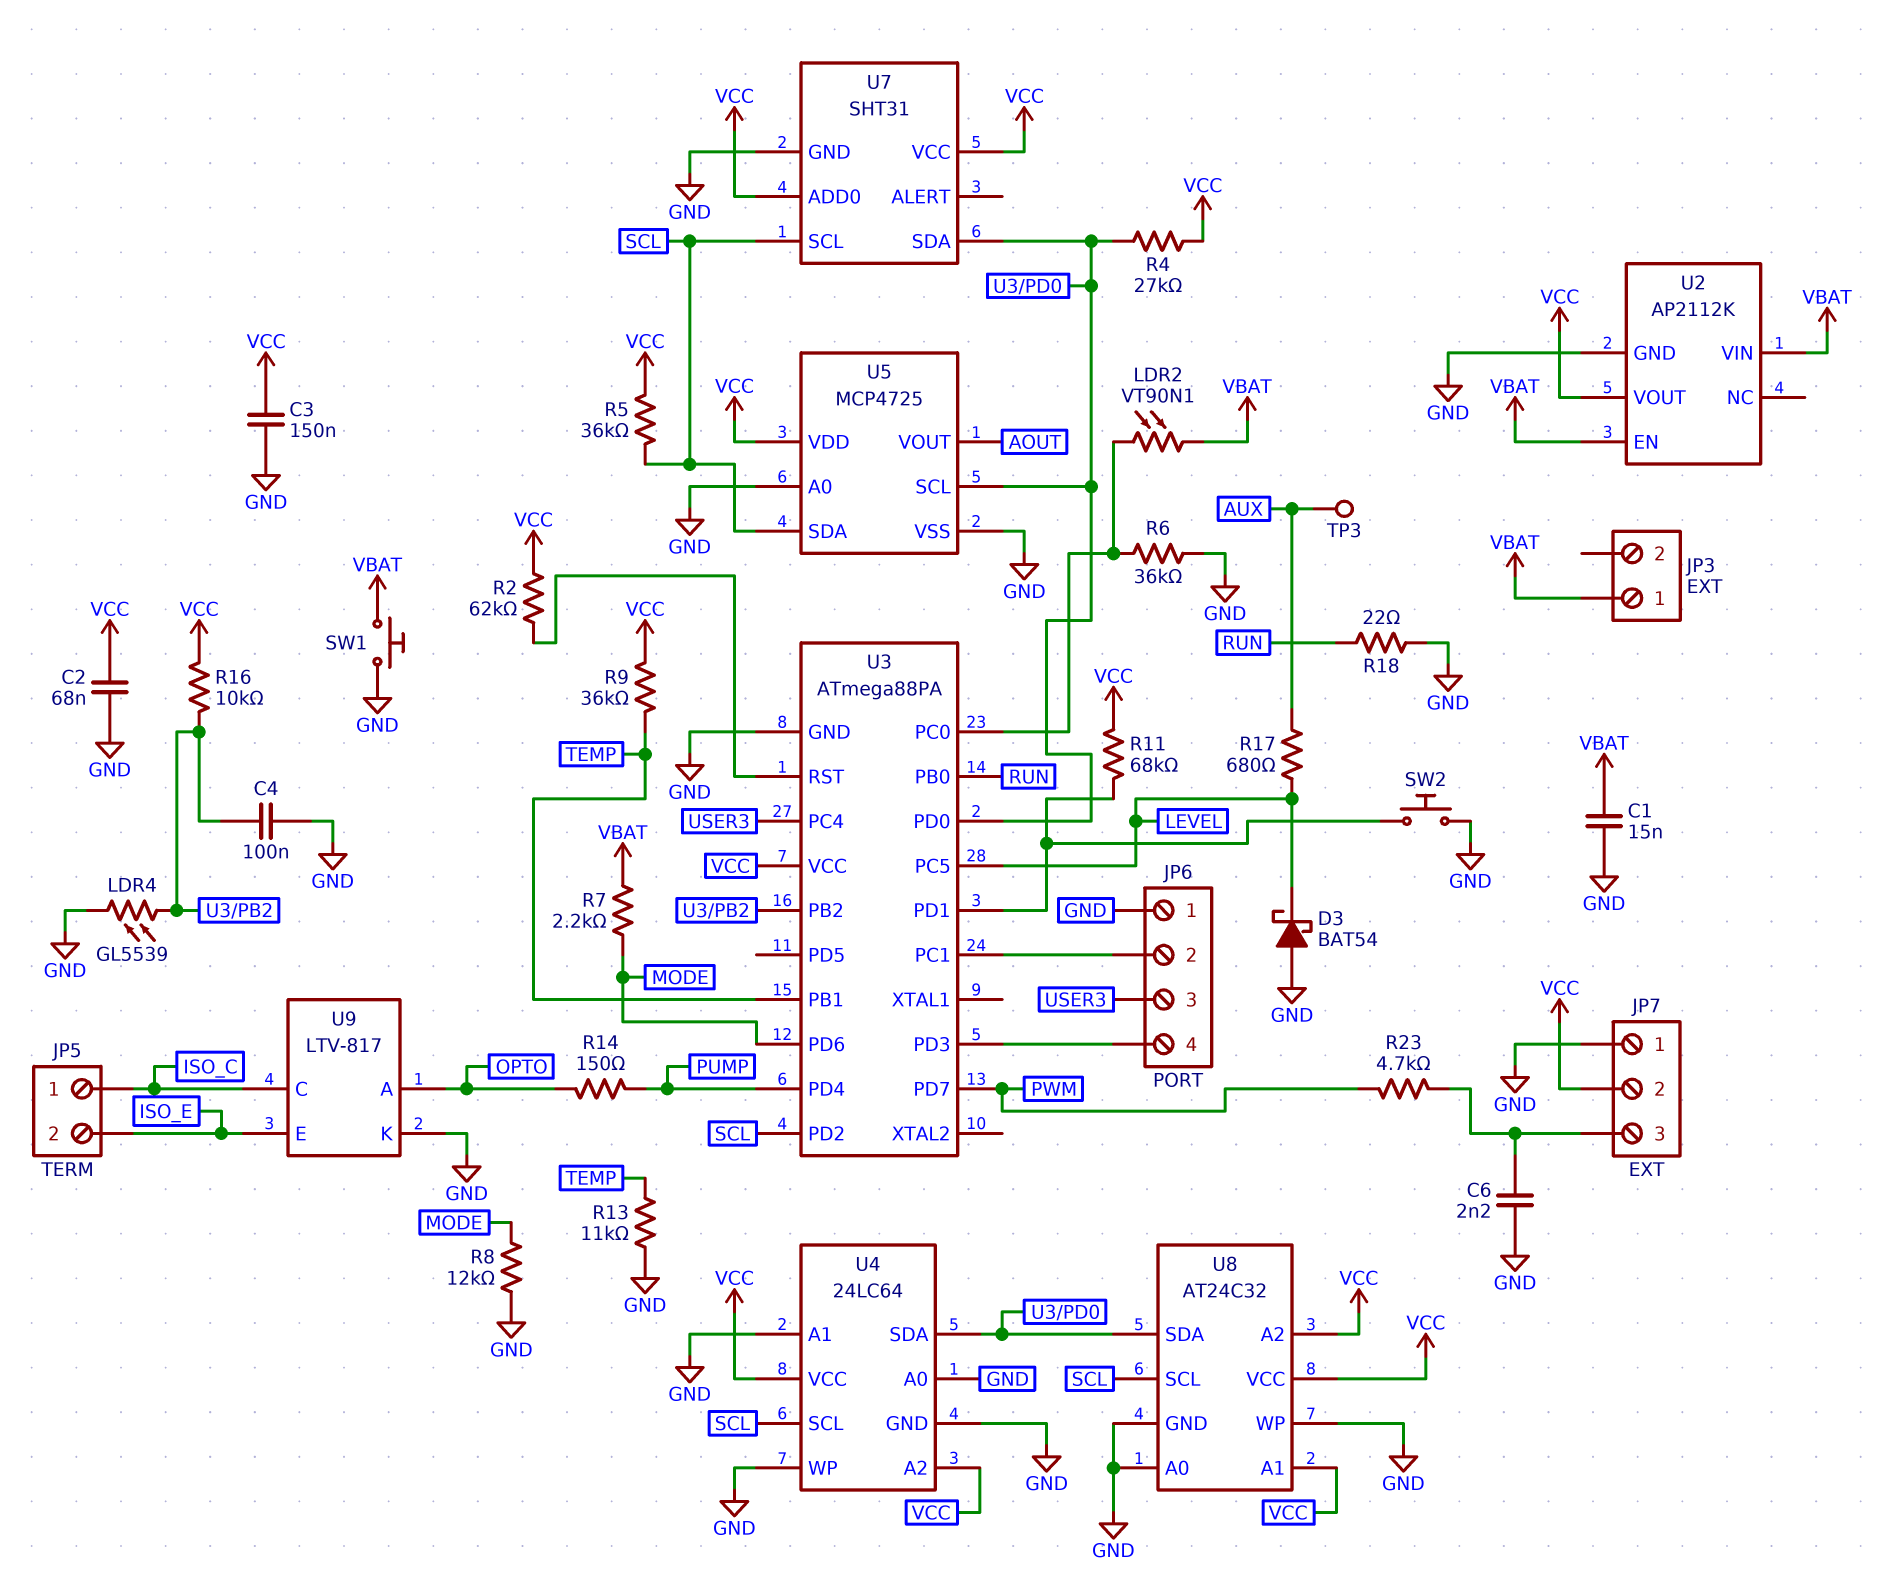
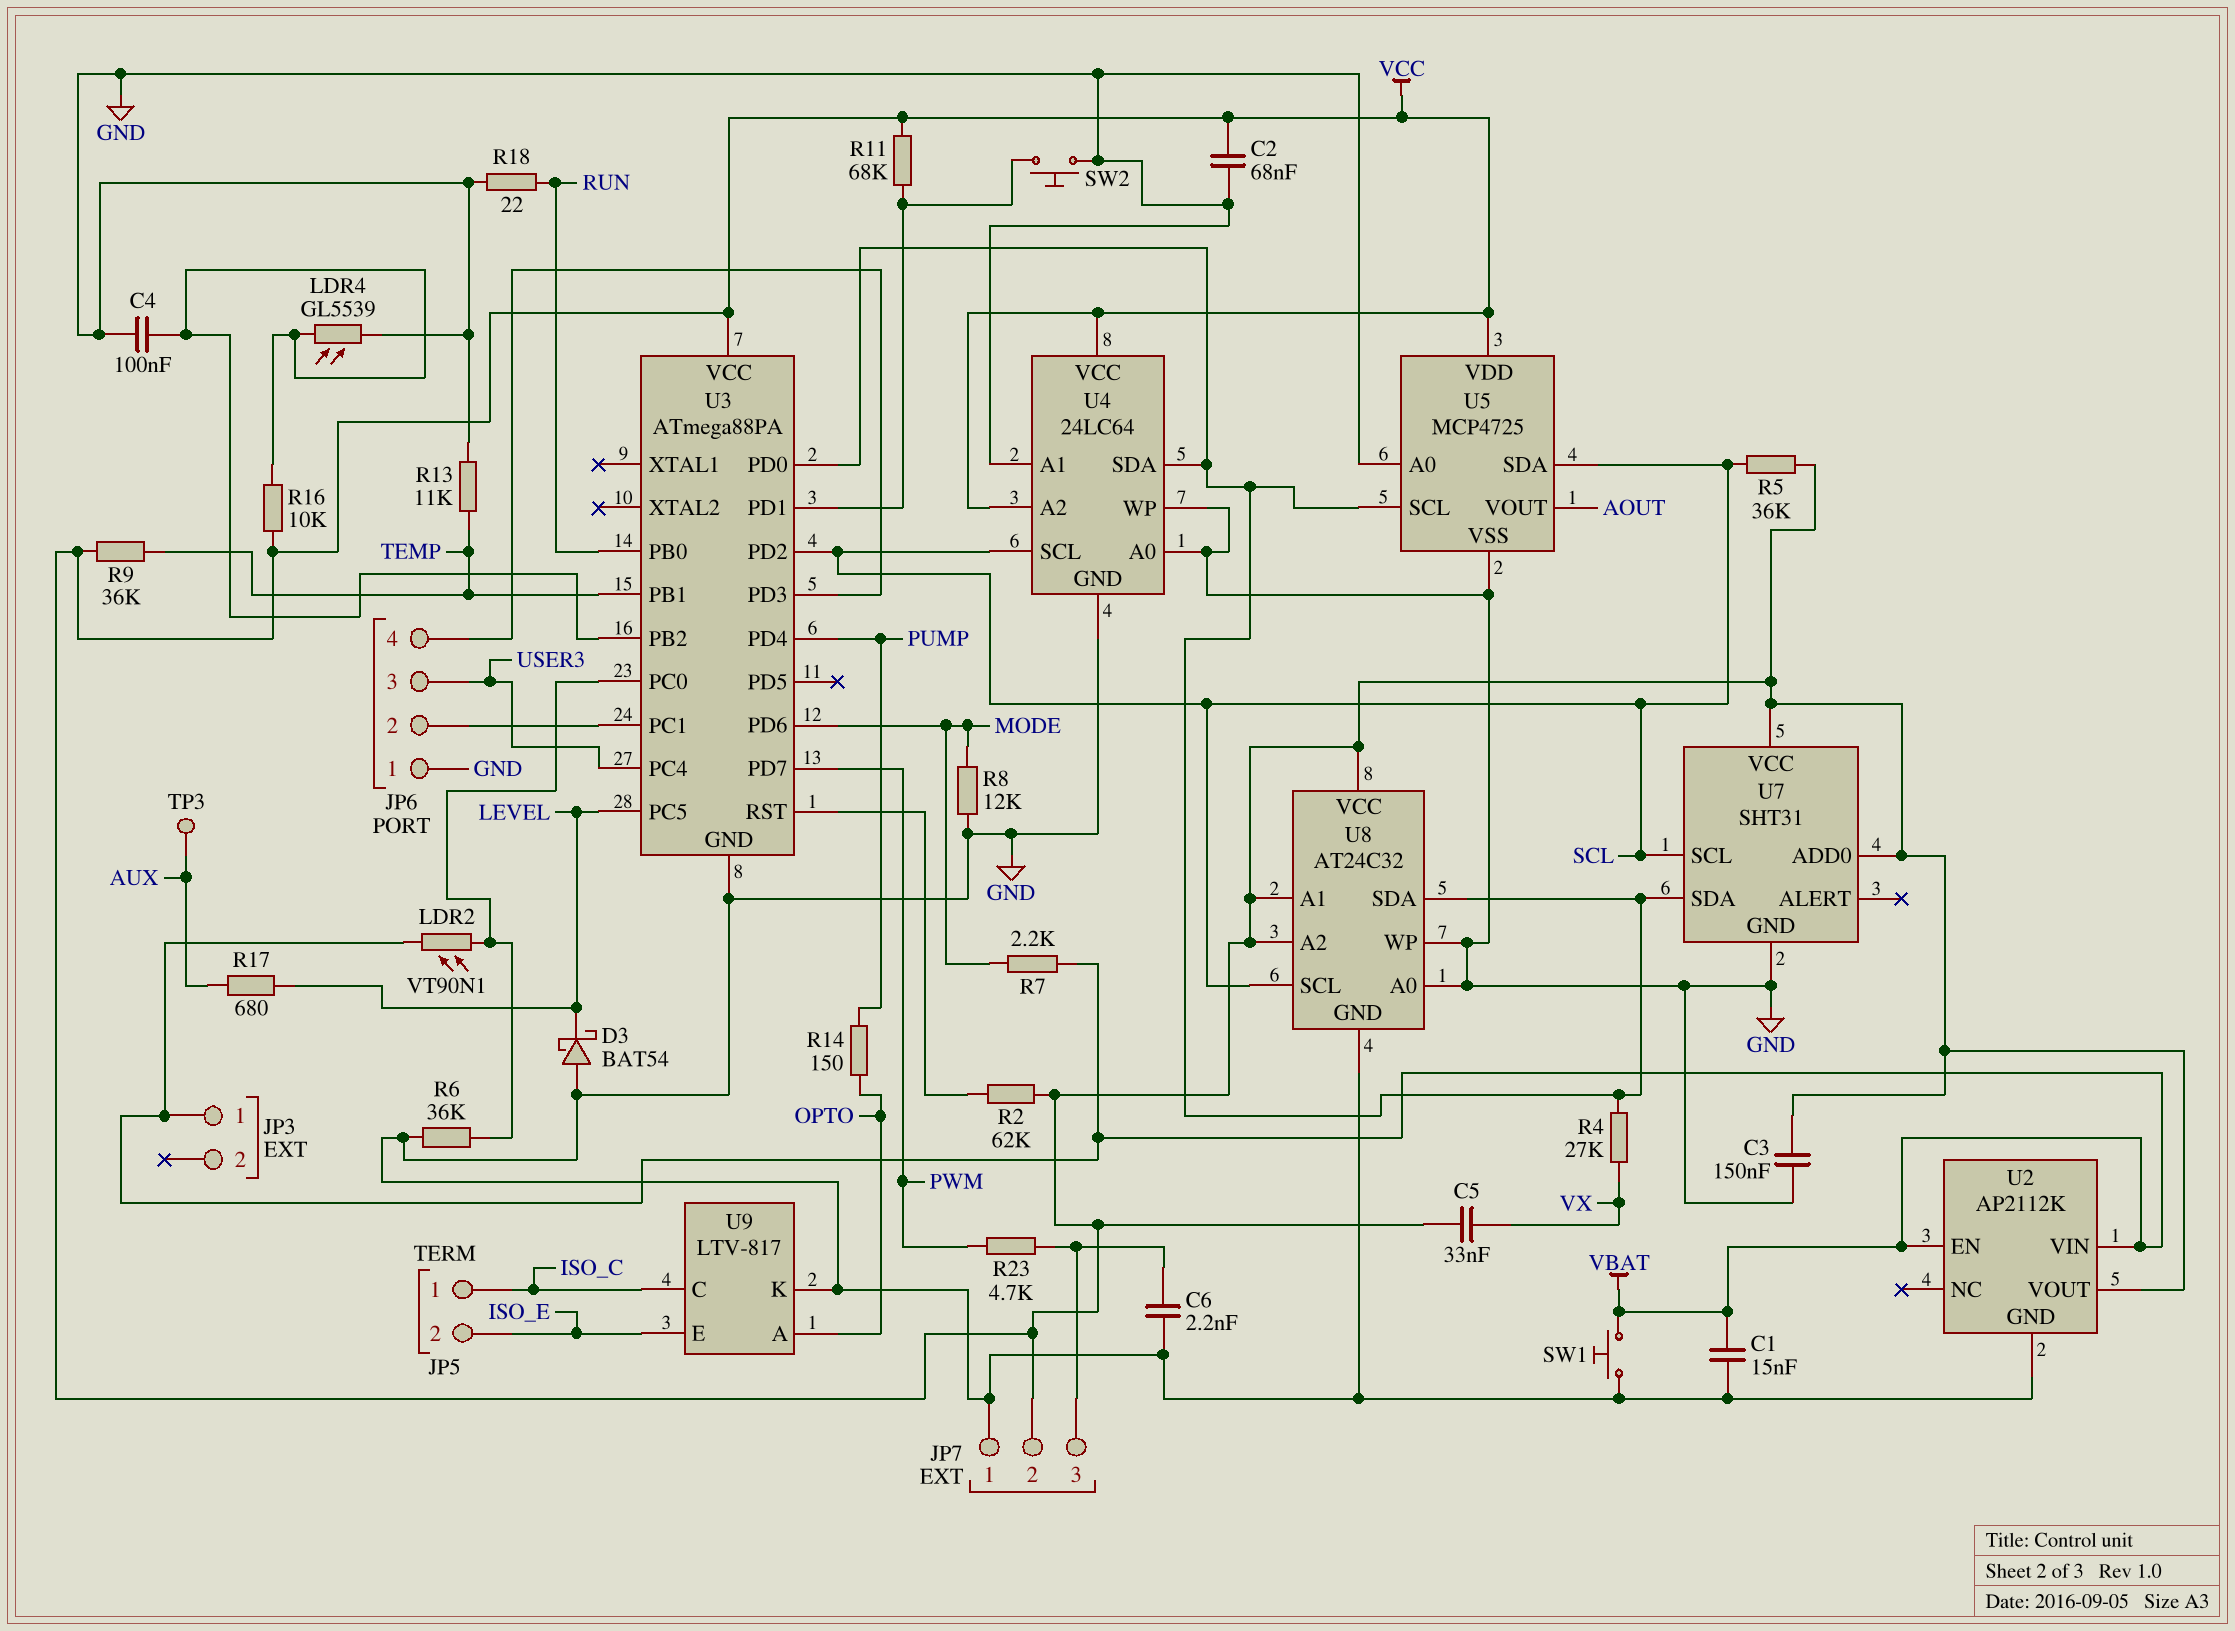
C5: none -> 33nF (VCC, VX)
R4: 27k (U3/PD0, VCC) -> 27k (U3/PD0, VX)

